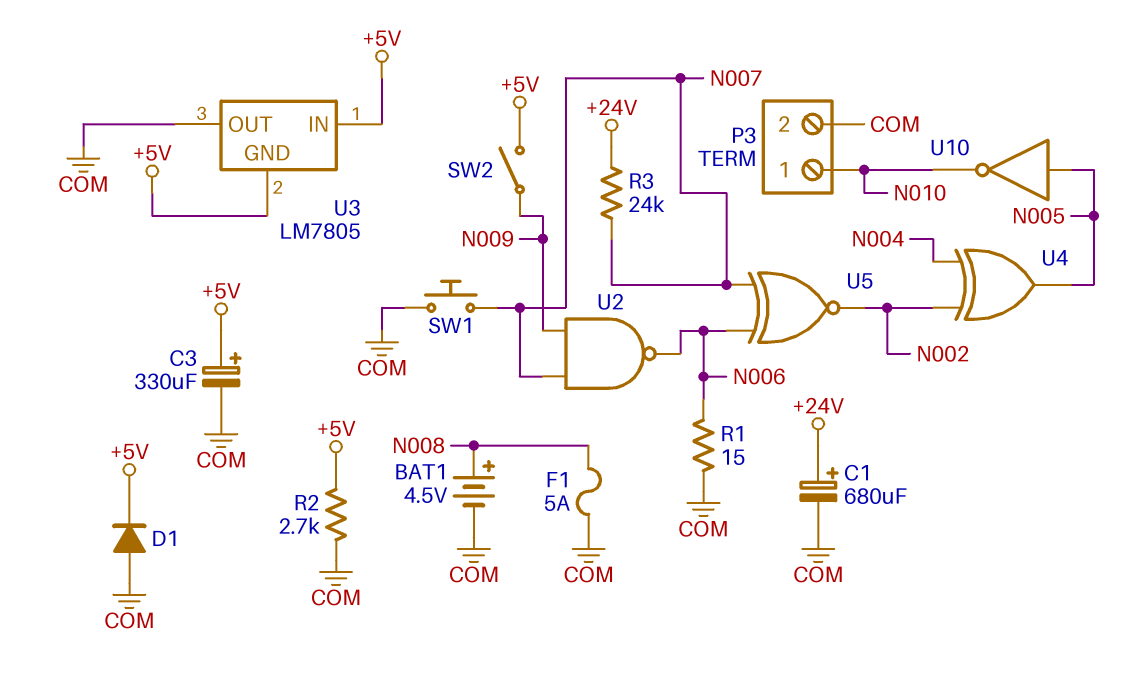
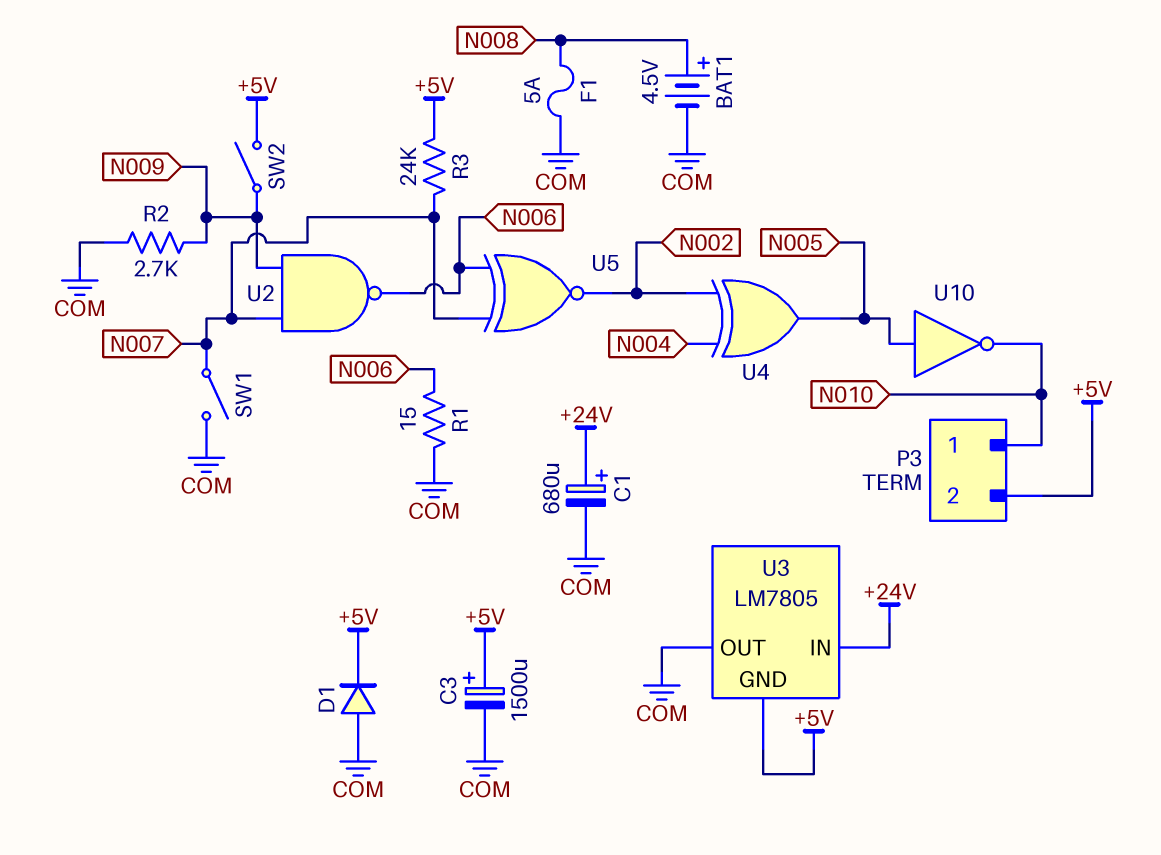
C3: 330uF (plus +5V, minus COM) -> 1500uF (plus +5V, minus COM)
P3 pin 2: COM -> +5V
R2: 2.7k (+5V, COM) -> 2.7k (COM, N009)
R3: 24k (+24V, N007) -> 24k (+5V, N007)
SW1: button (COM, N007) -> switch (COM, N007)
U3 pin IN: +5V -> +24V

